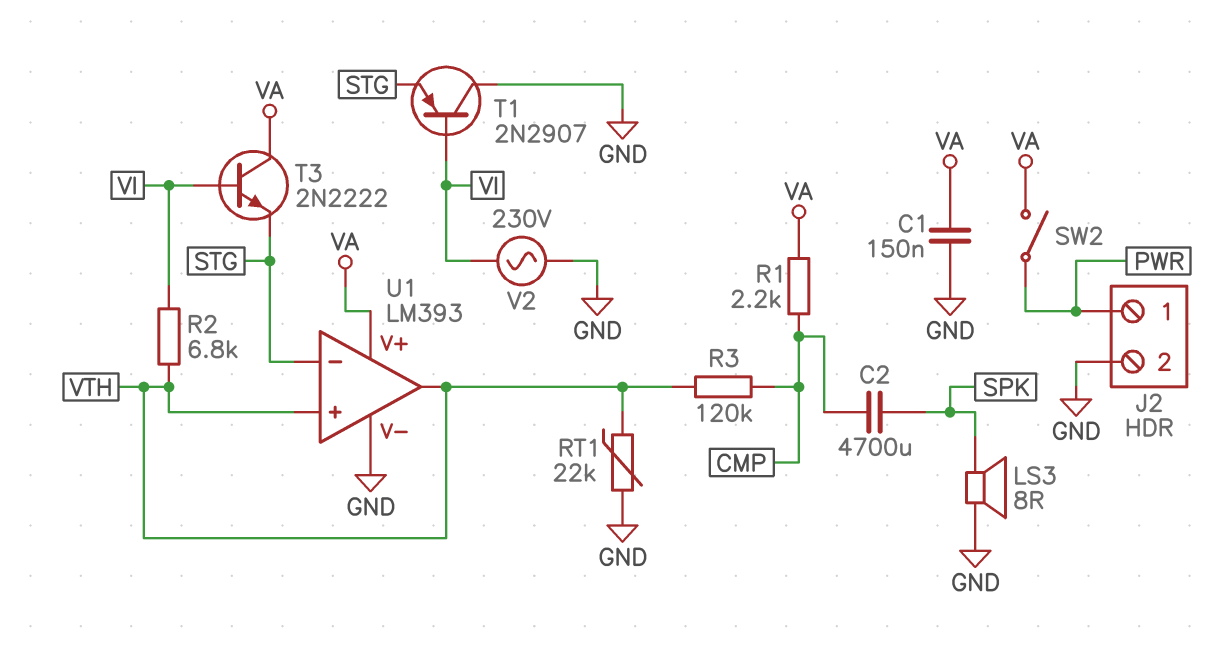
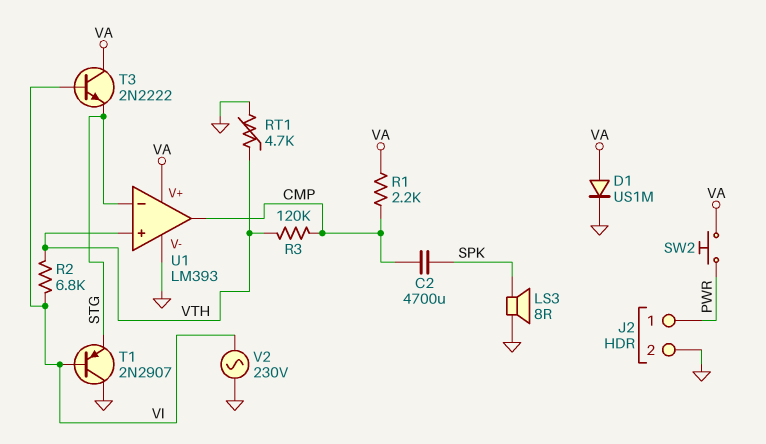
C1: 150nF (GND, VA) -> none
D1: none -> diode US1M (A VA, K GND)
RT1: 22k (GND, VTH) -> 4.7k (GND, VTH)
SW2: switch (PWR, VA) -> button (PWR, VA)
U1 pin out: VTH -> CMP

